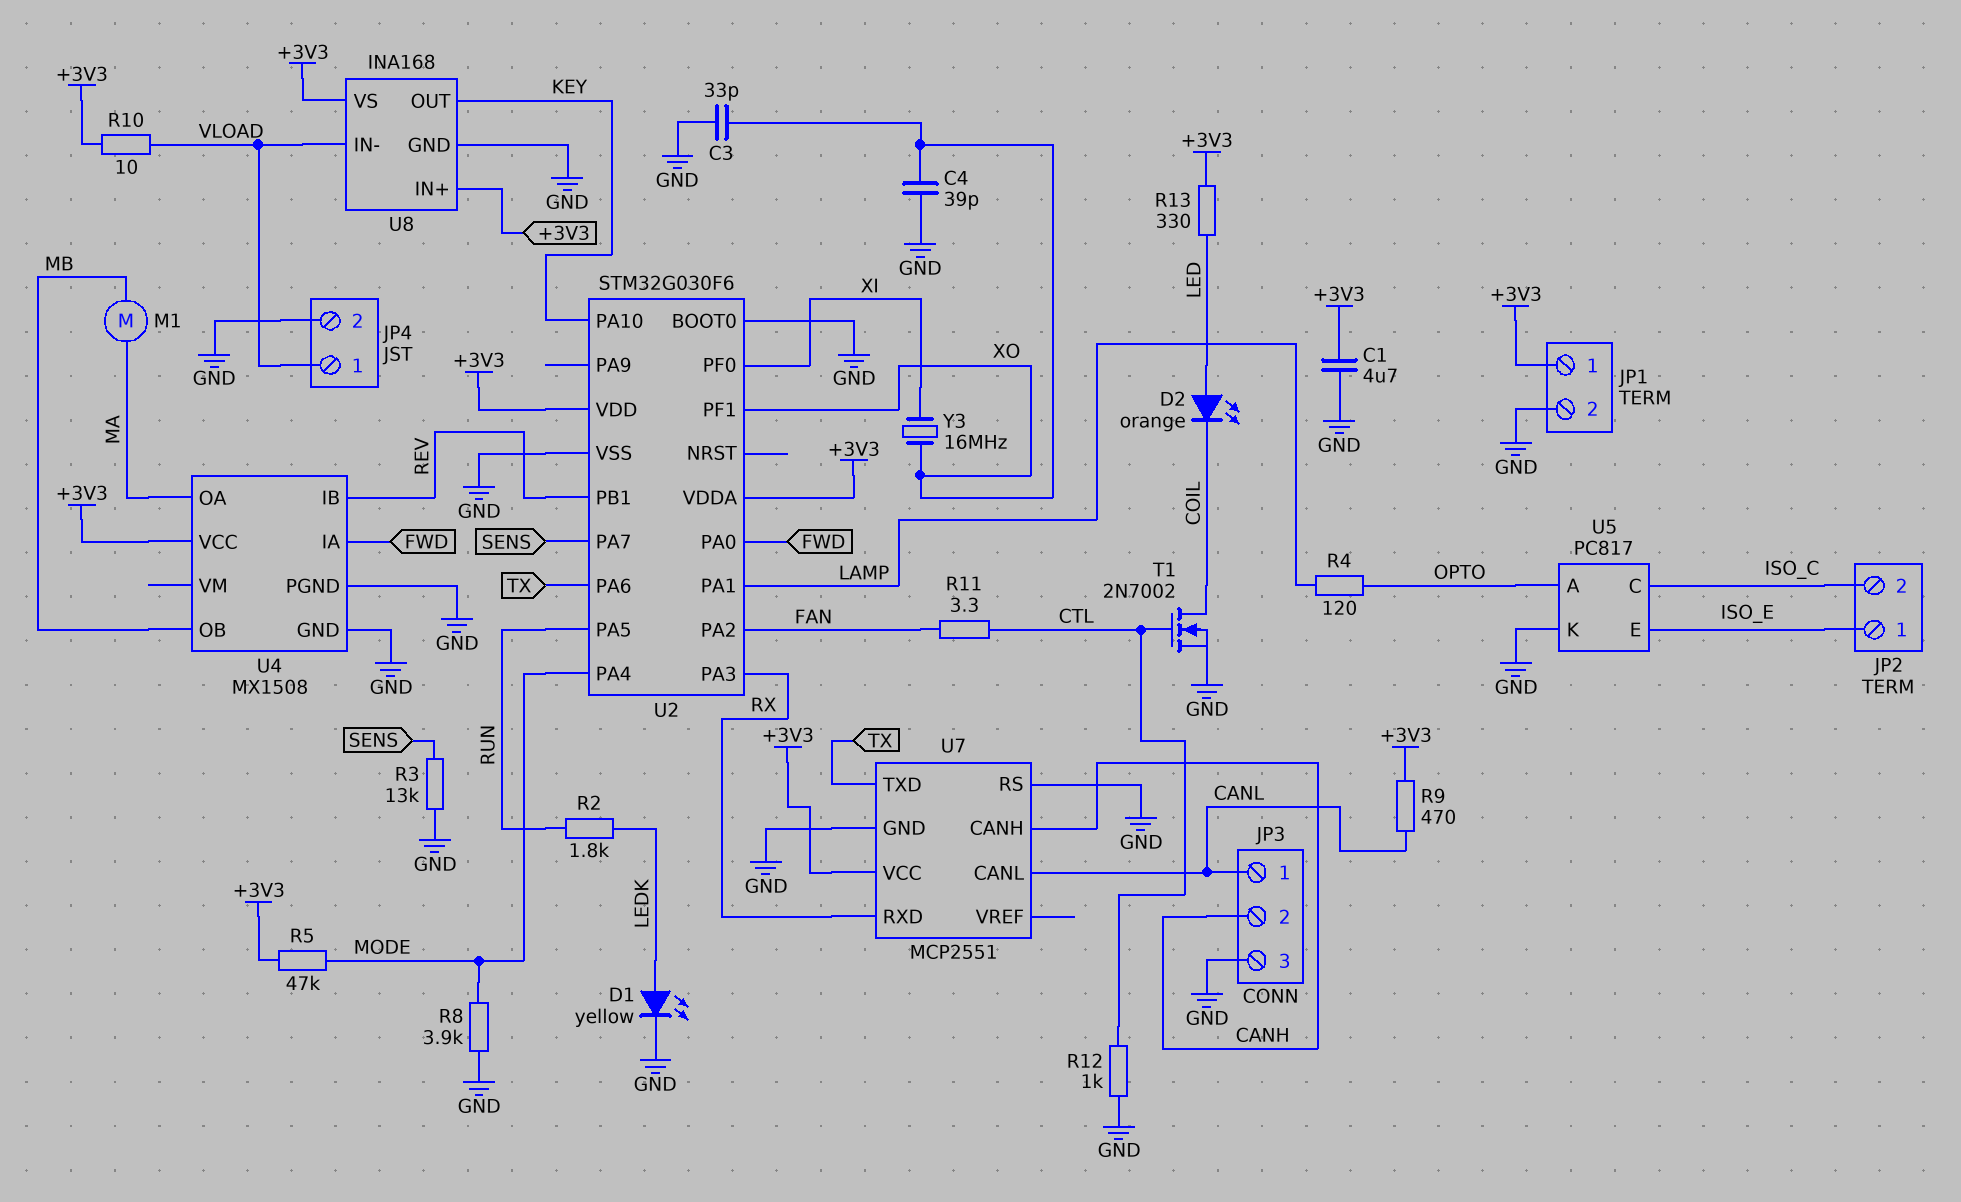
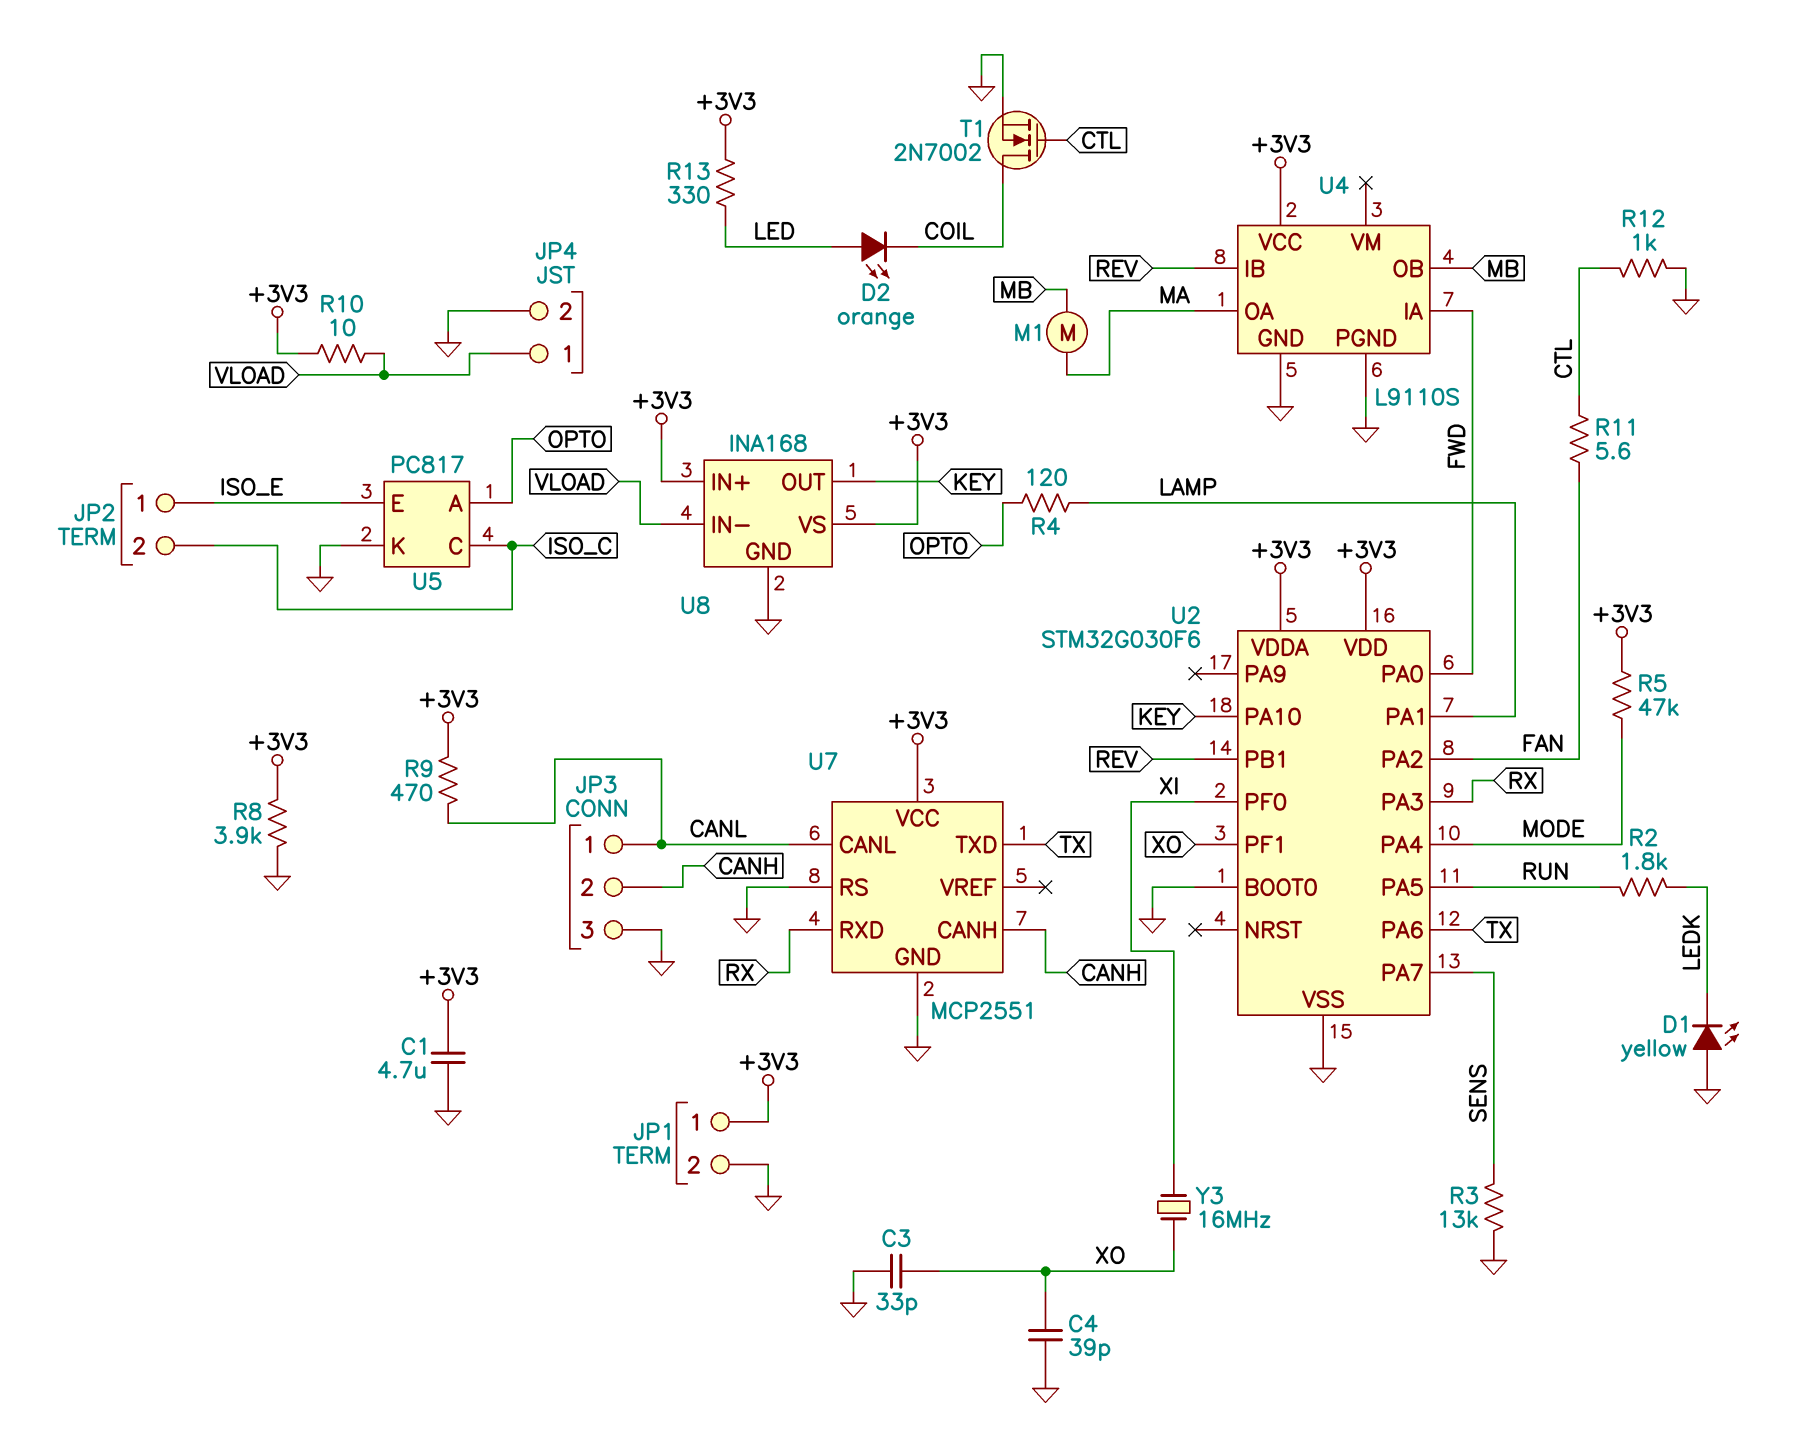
D1: LED yellow (A LEDK, K GND) -> LED yellow (A GND, K LEDK)
R8: 3.9k (GND, MODE) -> 3.9k (+3V3, GND)
R11: 3.3 (CTL, FAN) -> 5.6 (CTL, FAN)
U4: MX1508 -> L9110S

